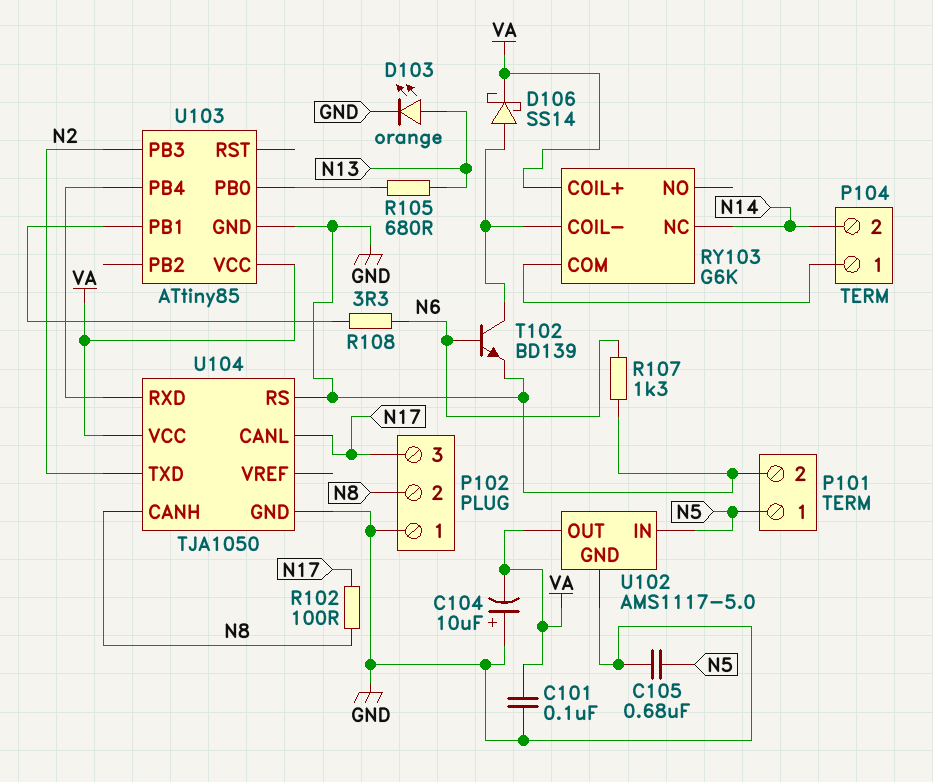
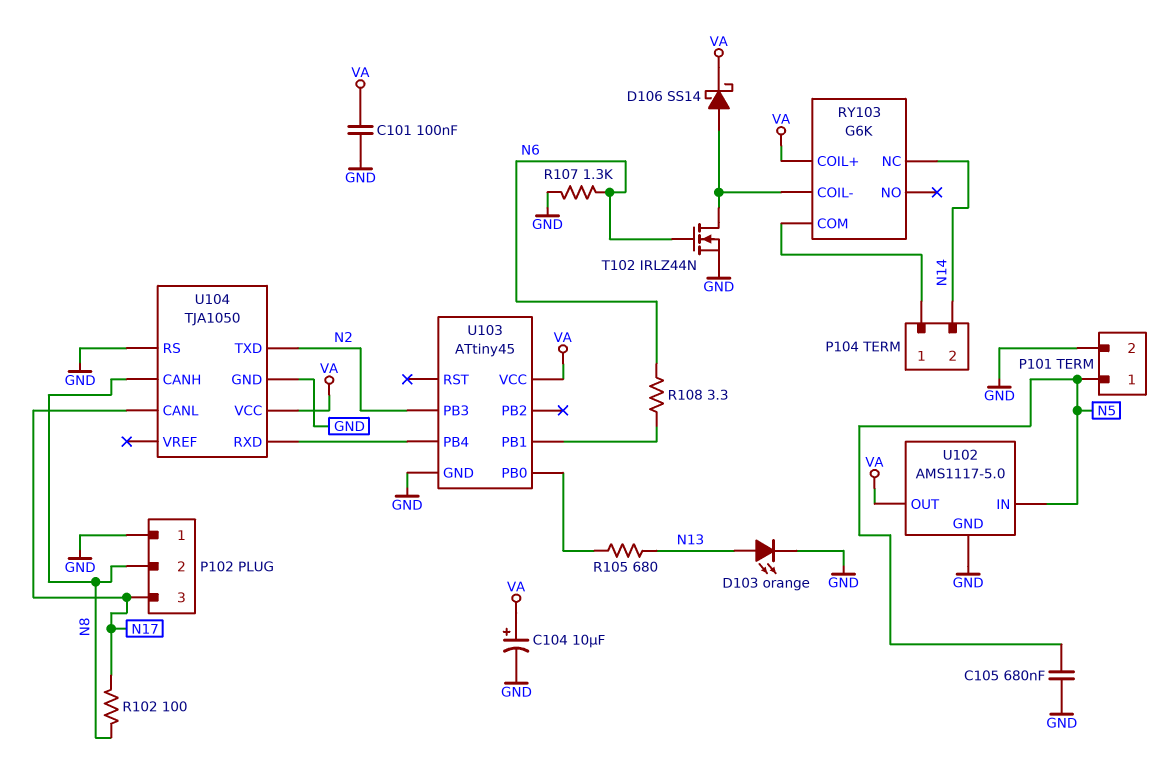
C104: 10uF (plus GND, minus VA) -> 10uF (plus VA, minus GND)
T102: NPN BD139 (B N6, C RY103/COIL-, E GND) -> NMOS IRLZ44N (G N6, D RY103/COIL-, S GND)
U103: ATtiny85 -> ATtiny45

